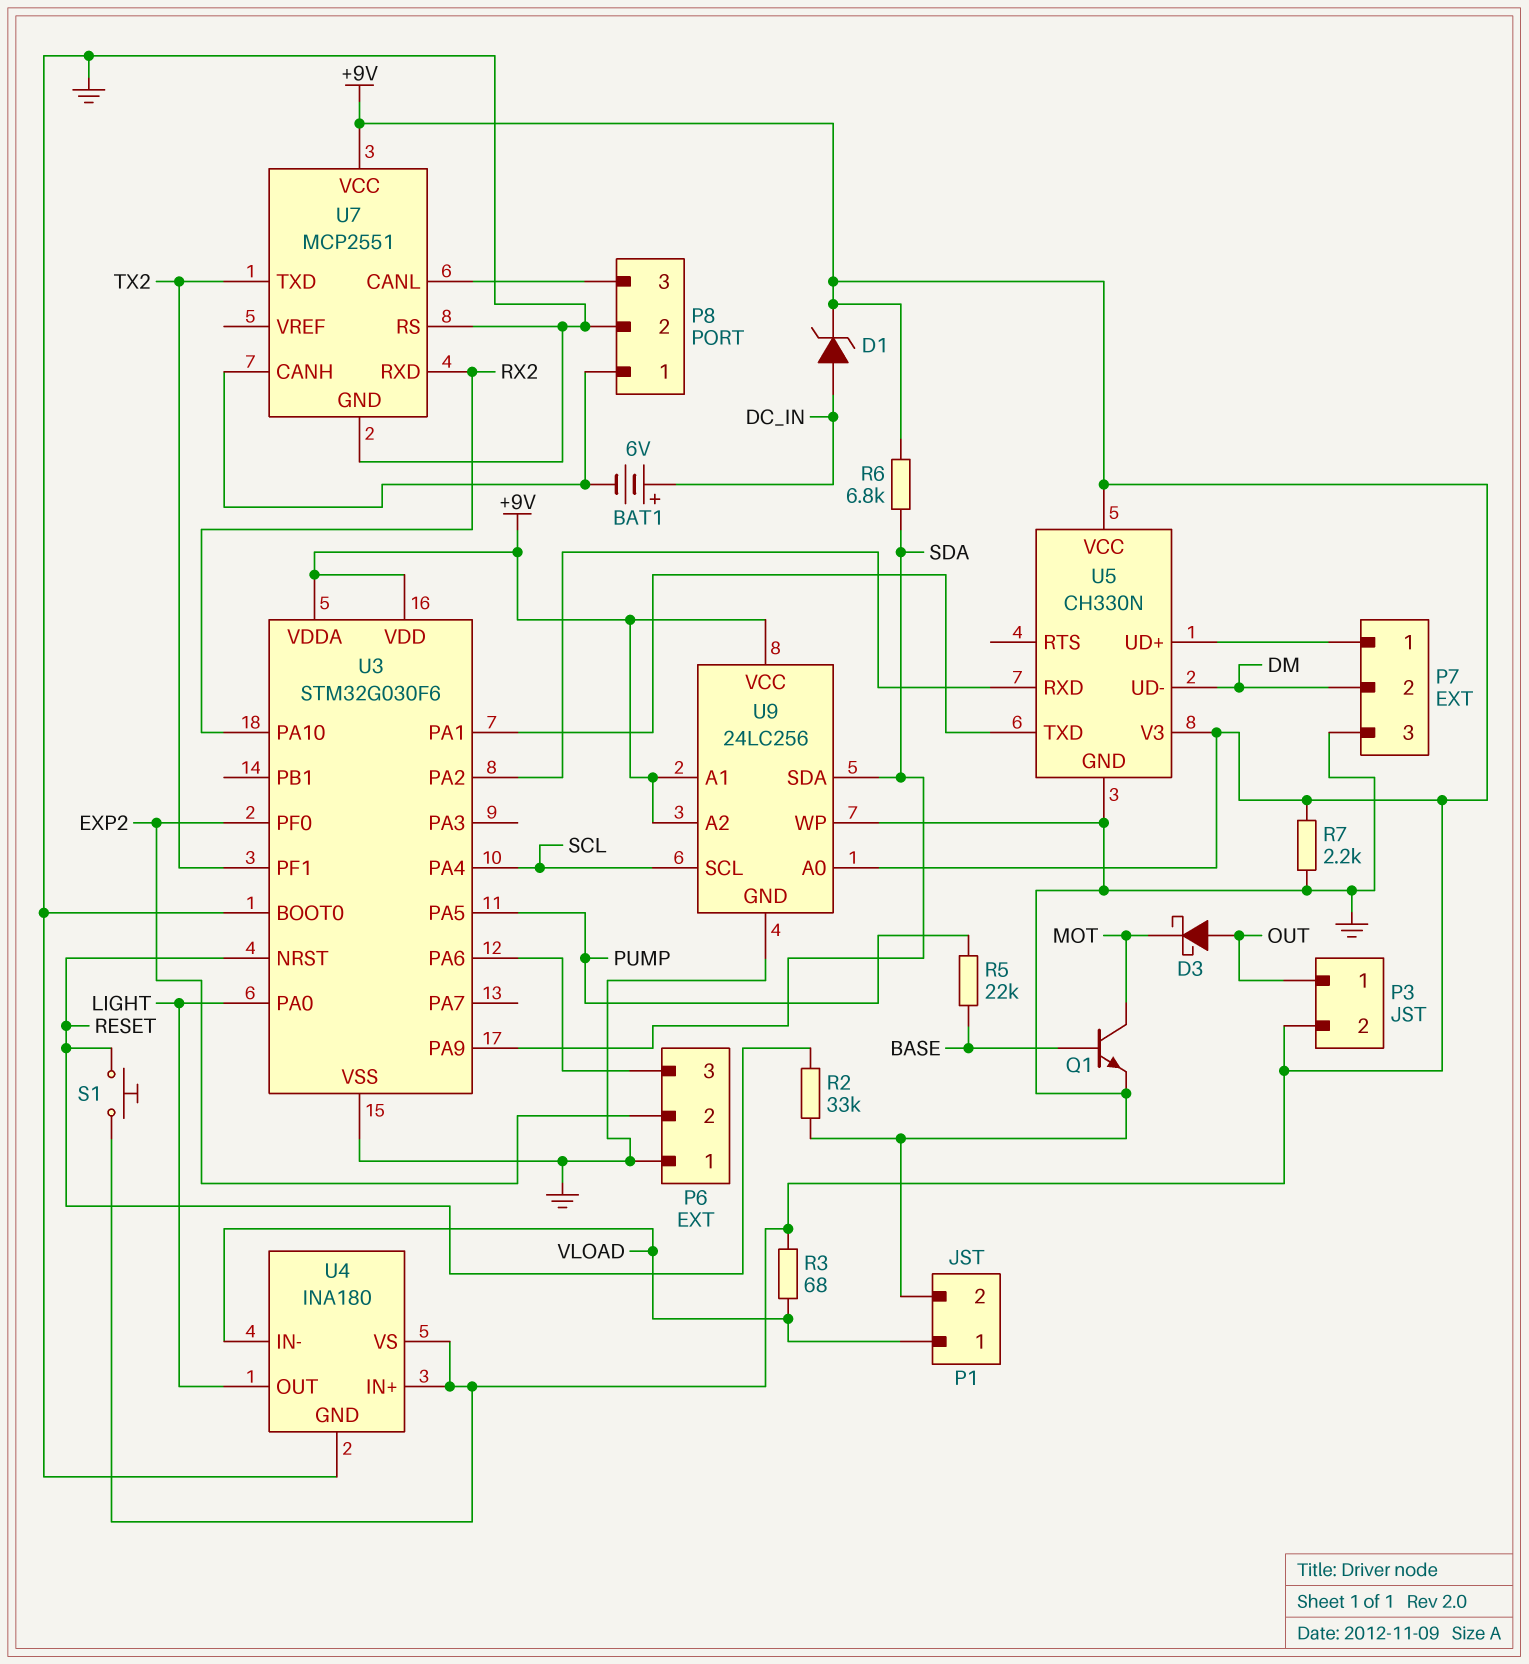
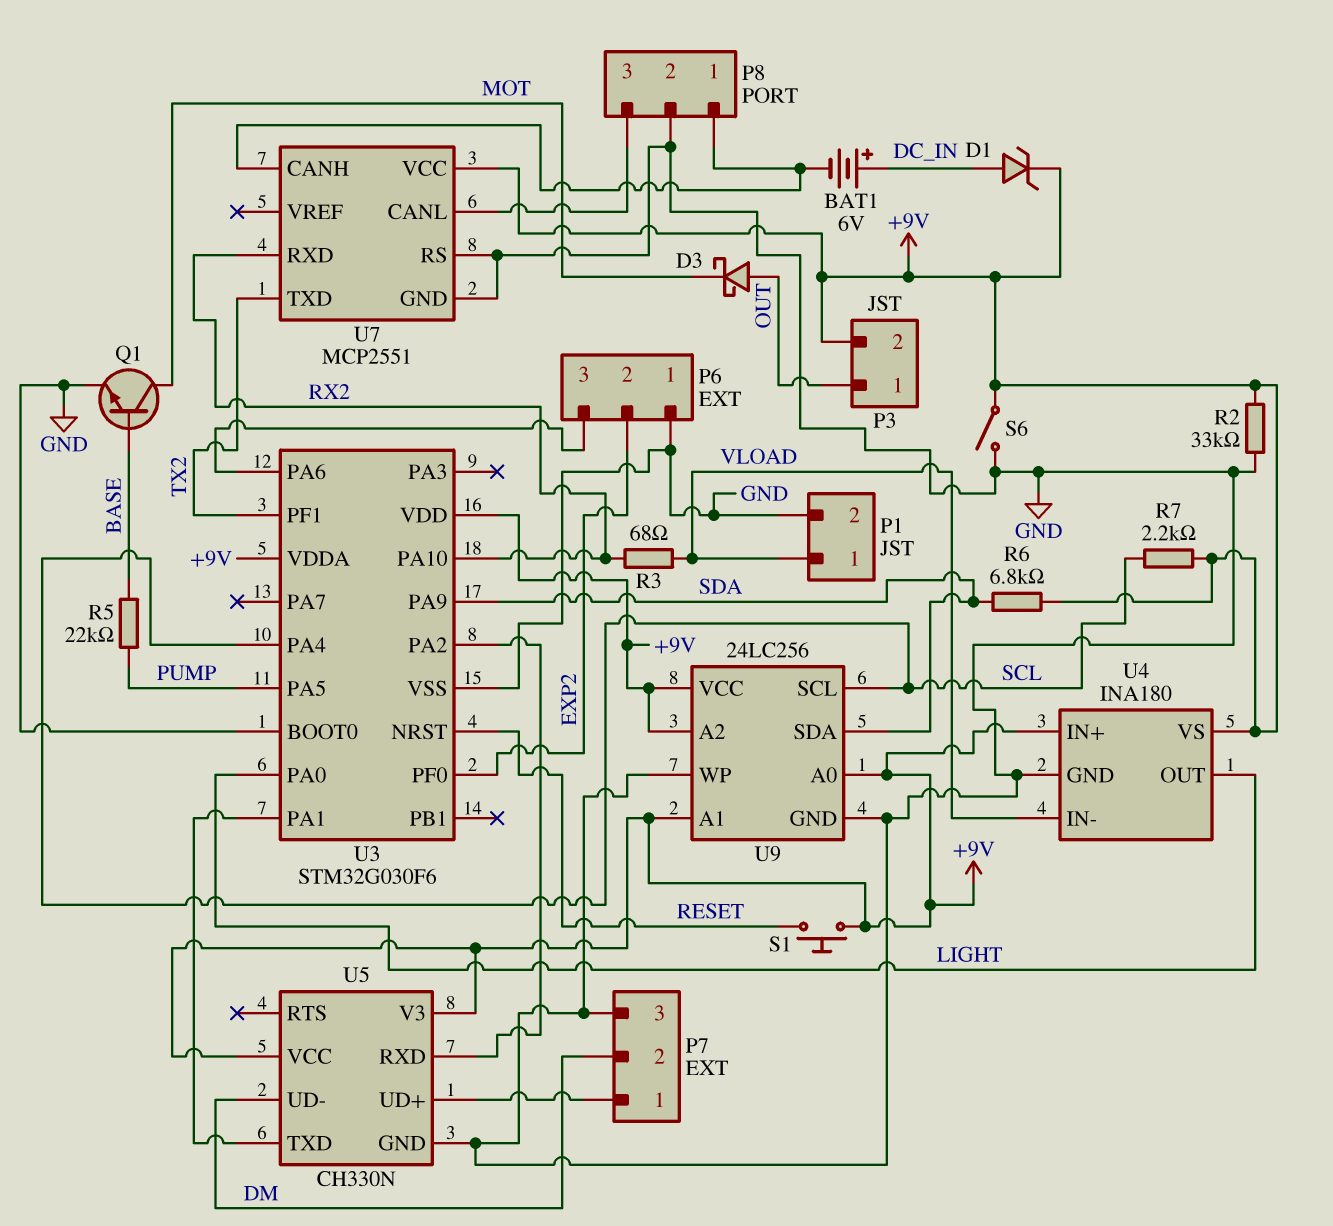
R2: 33k (GND, RESET) -> 33k (+9V, GND)
R3: 68 (+9V, VLOAD) -> 68 (RX2, VLOAD)
R7: 2.2k (+9V, GND) -> 2.2k (+9V, SCL)
S6: none -> switch (+9V, GND)

